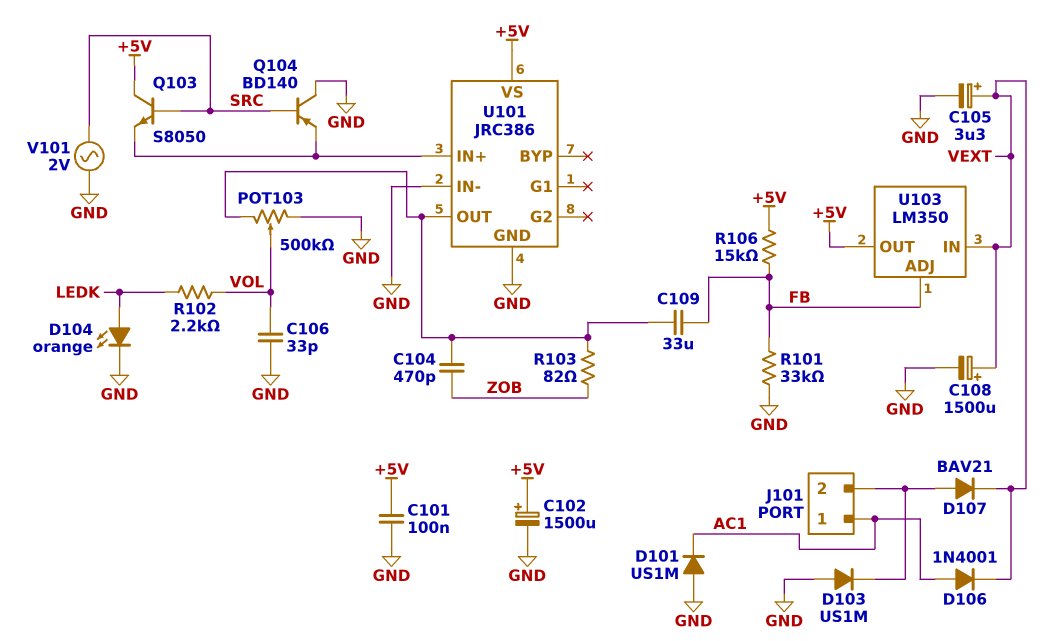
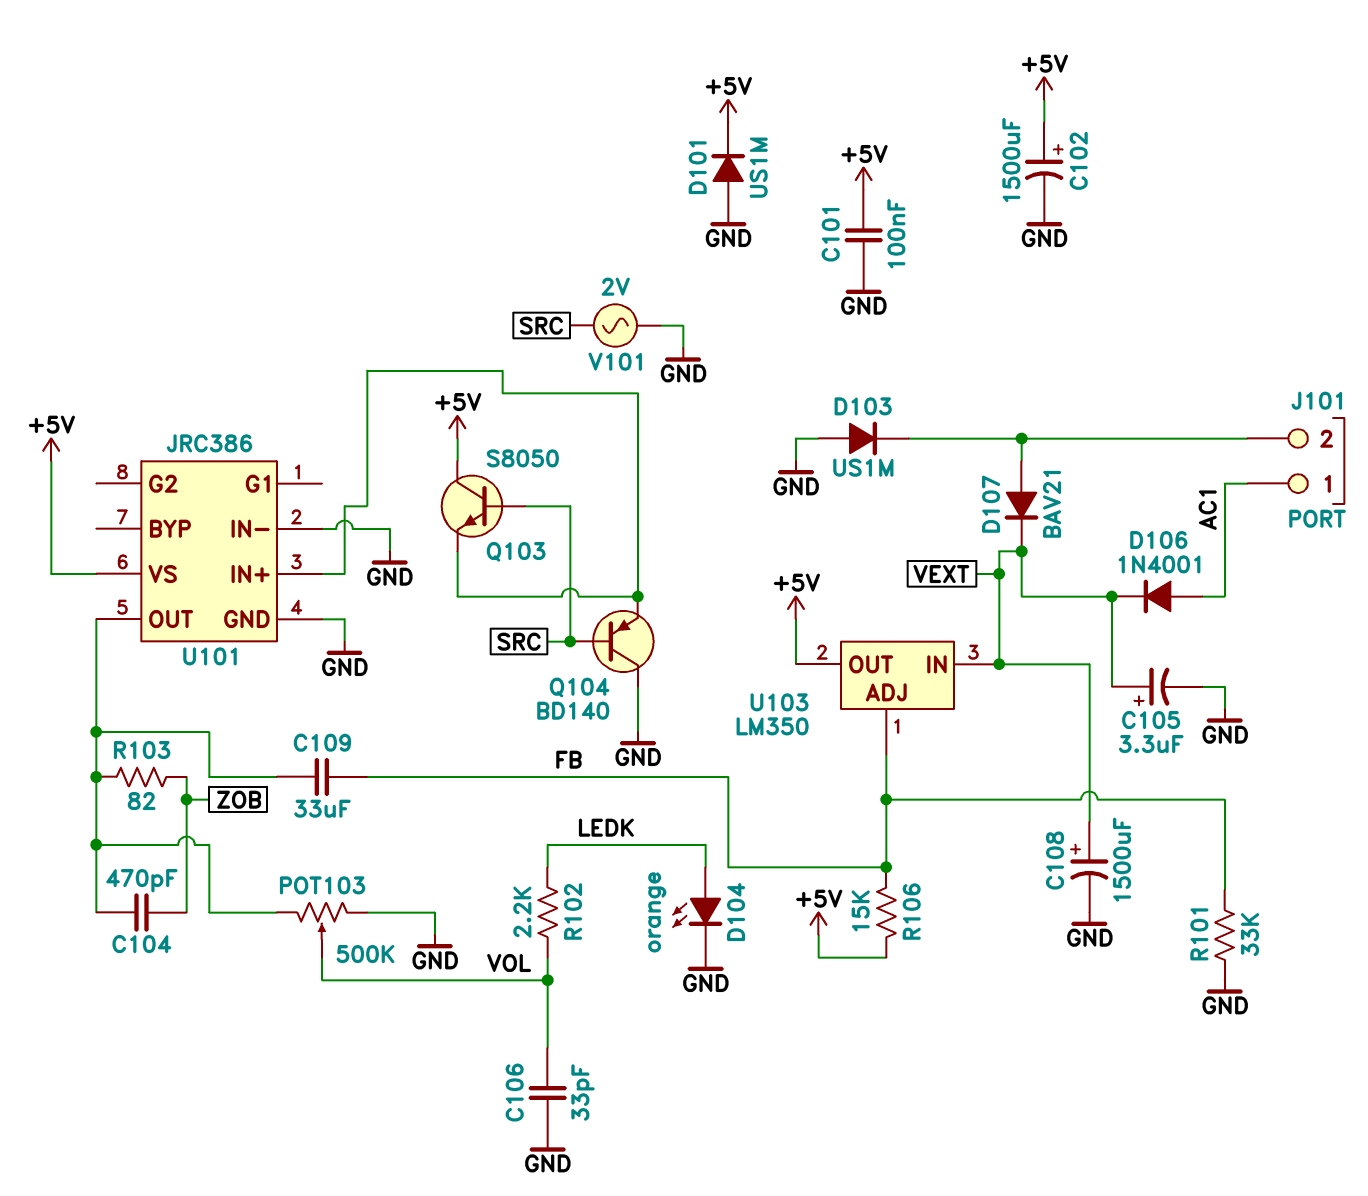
D101: diode US1M (A GND, K AC1) -> diode US1M (A GND, K +5V)

